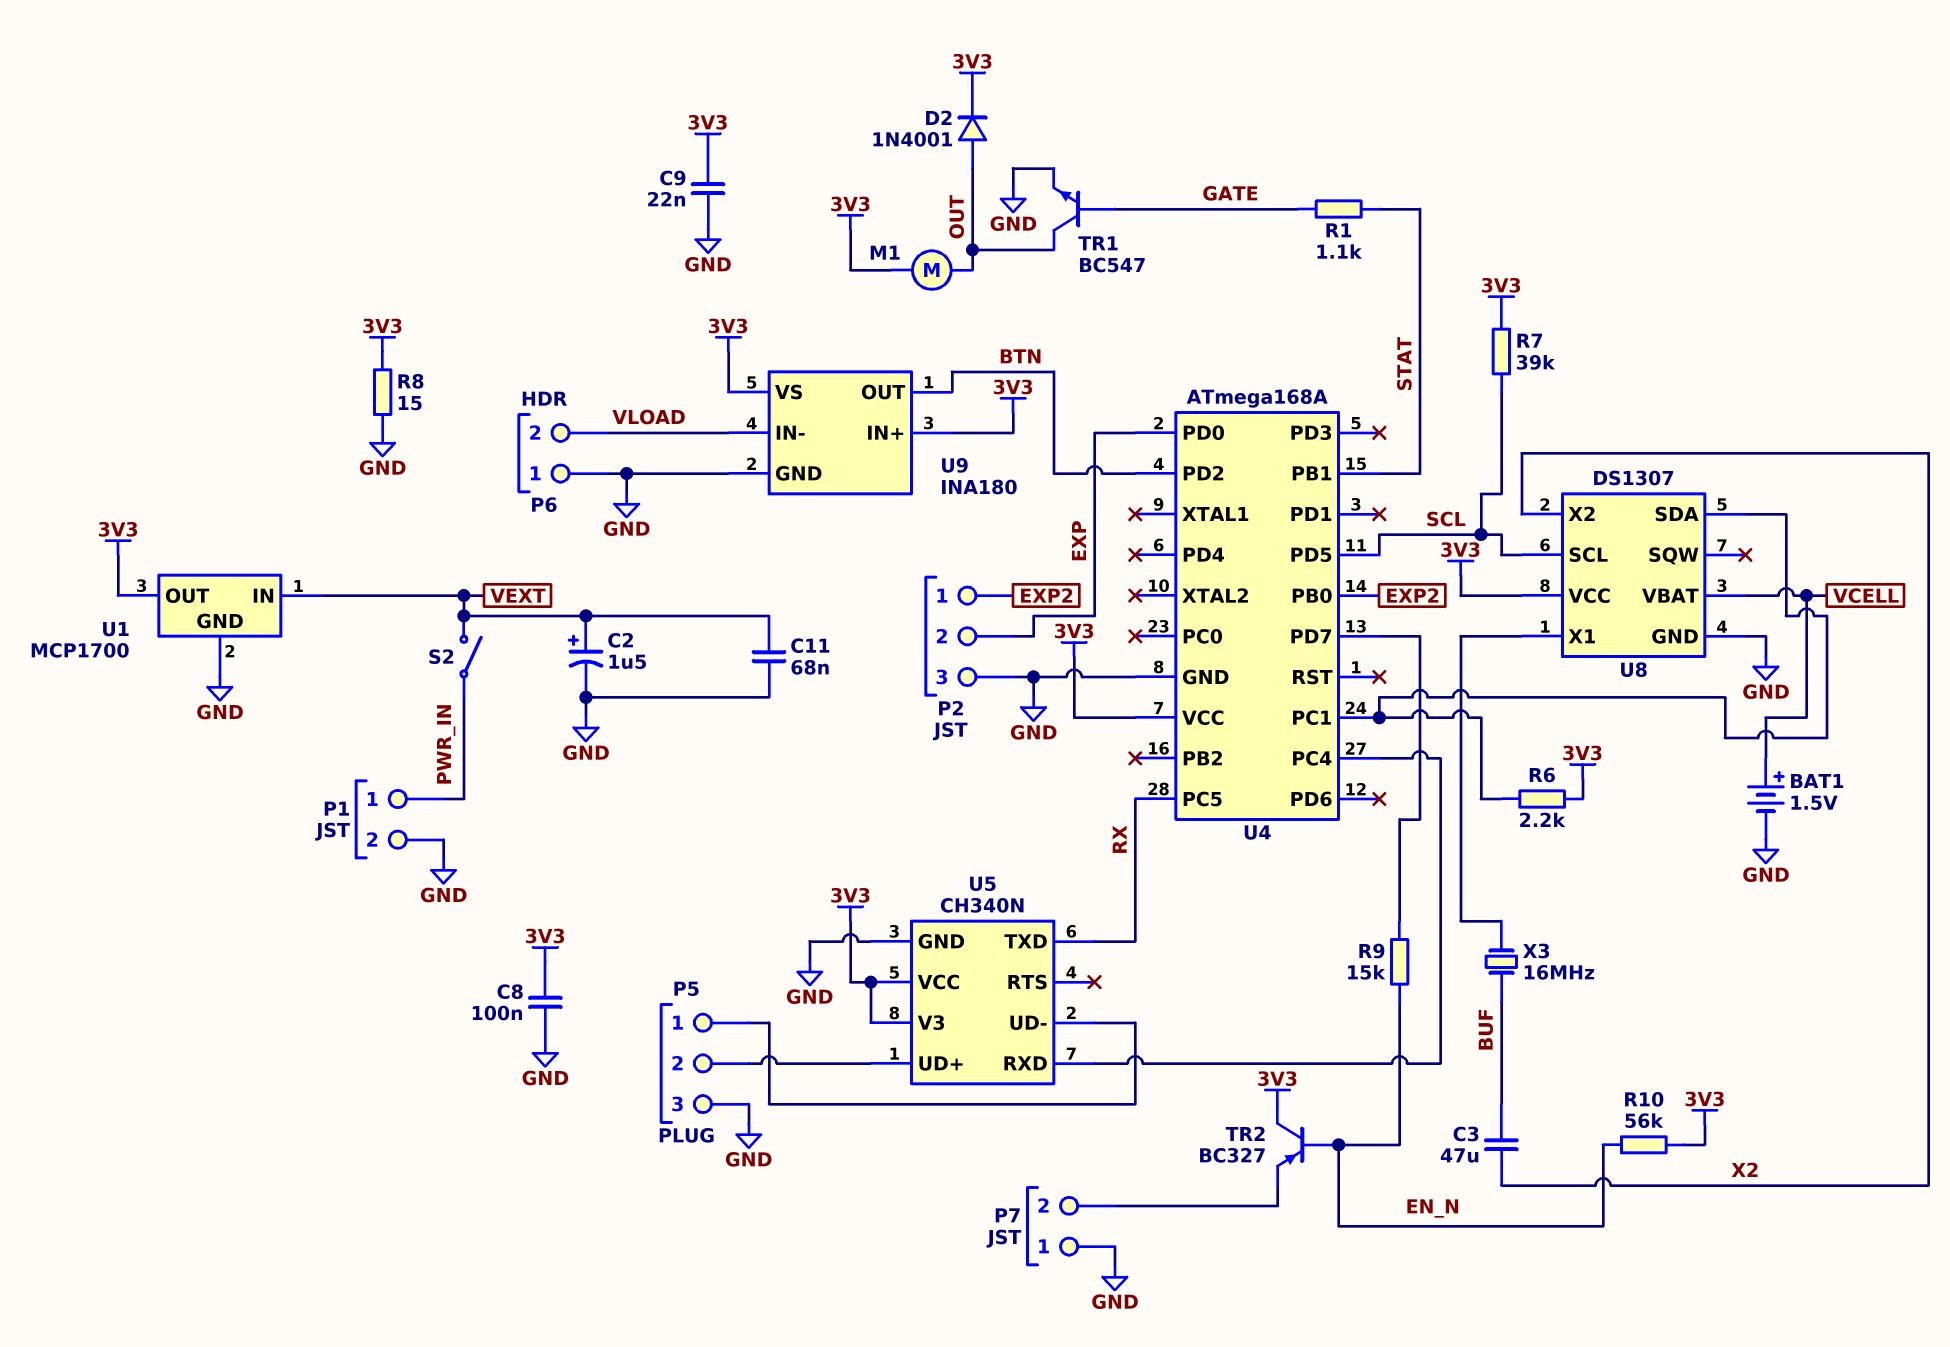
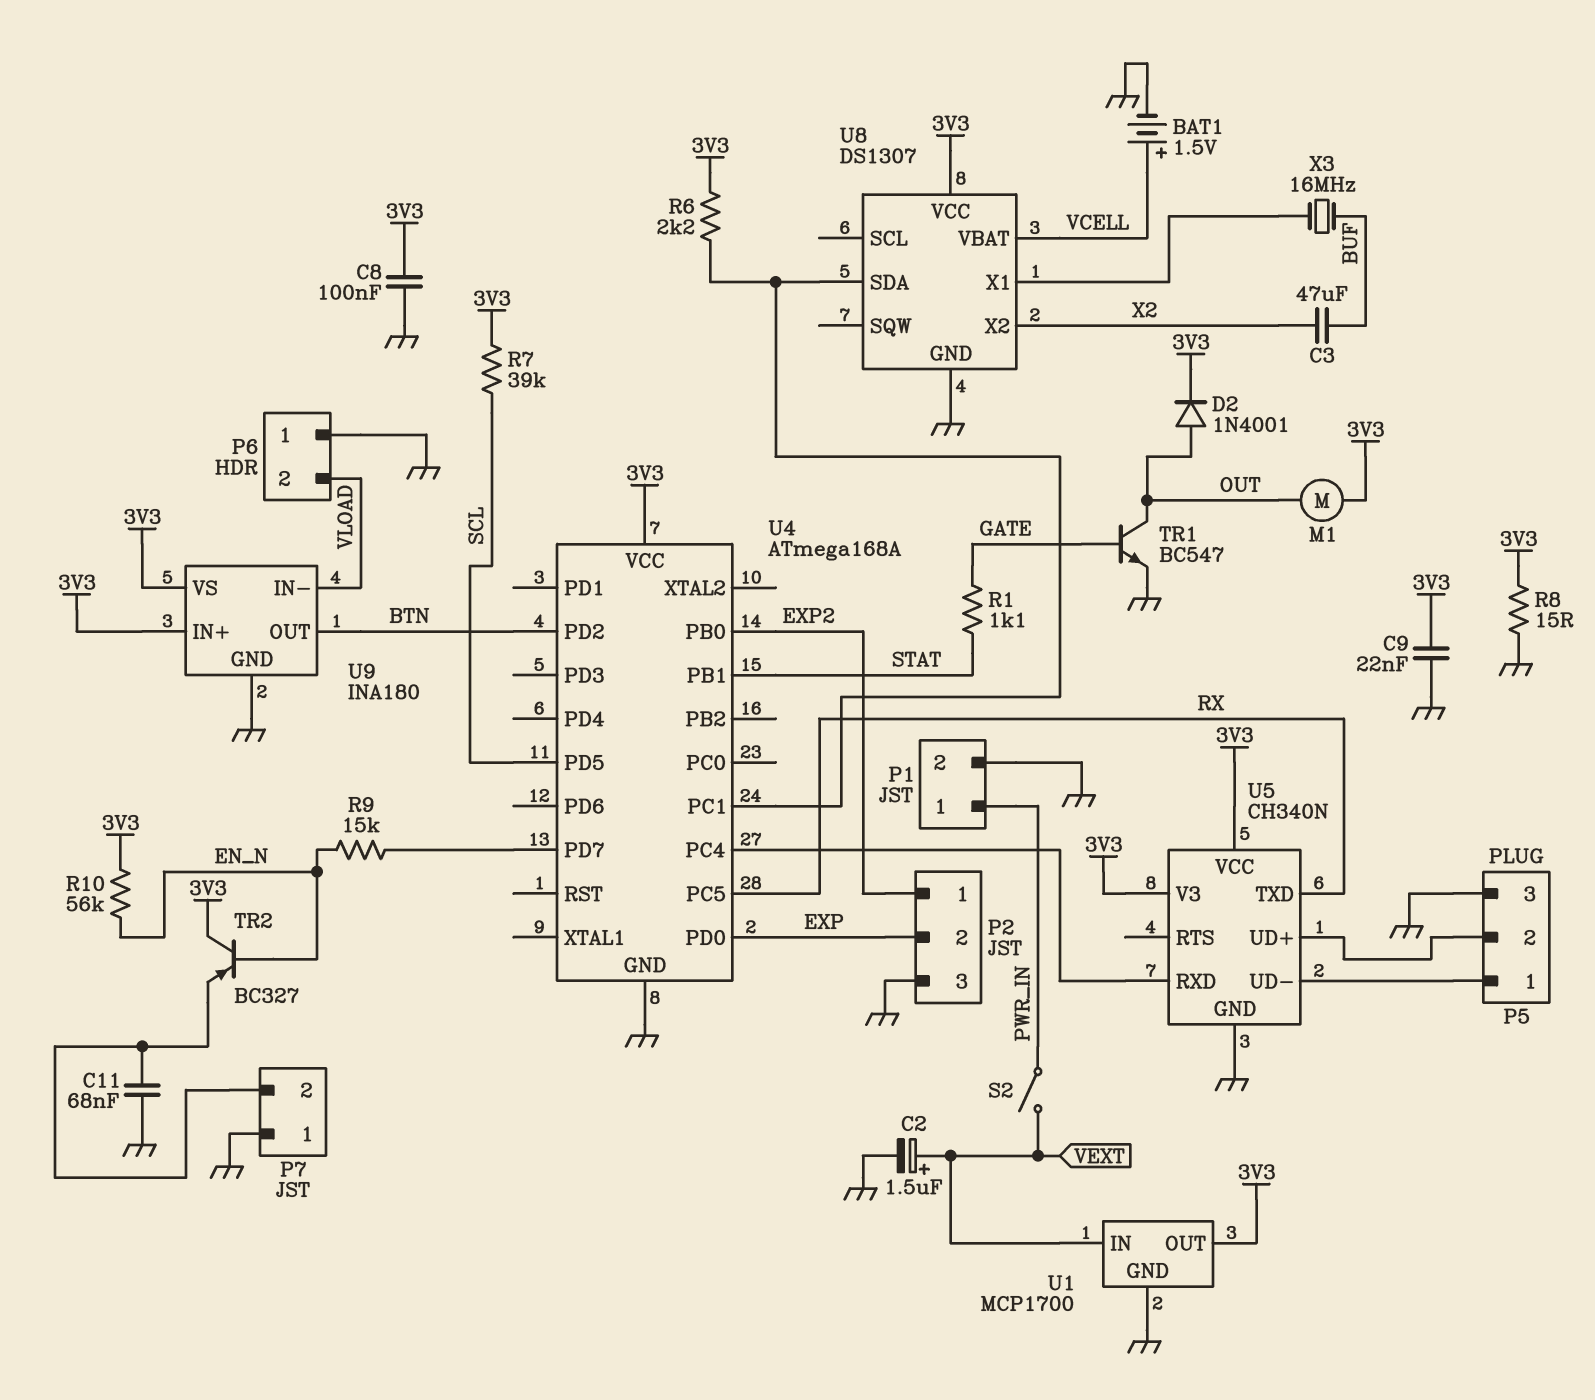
C11: 68nF (GND, VEXT) -> 68nF (GND, P7/2)
U8 pin SCL: SCL -> none

